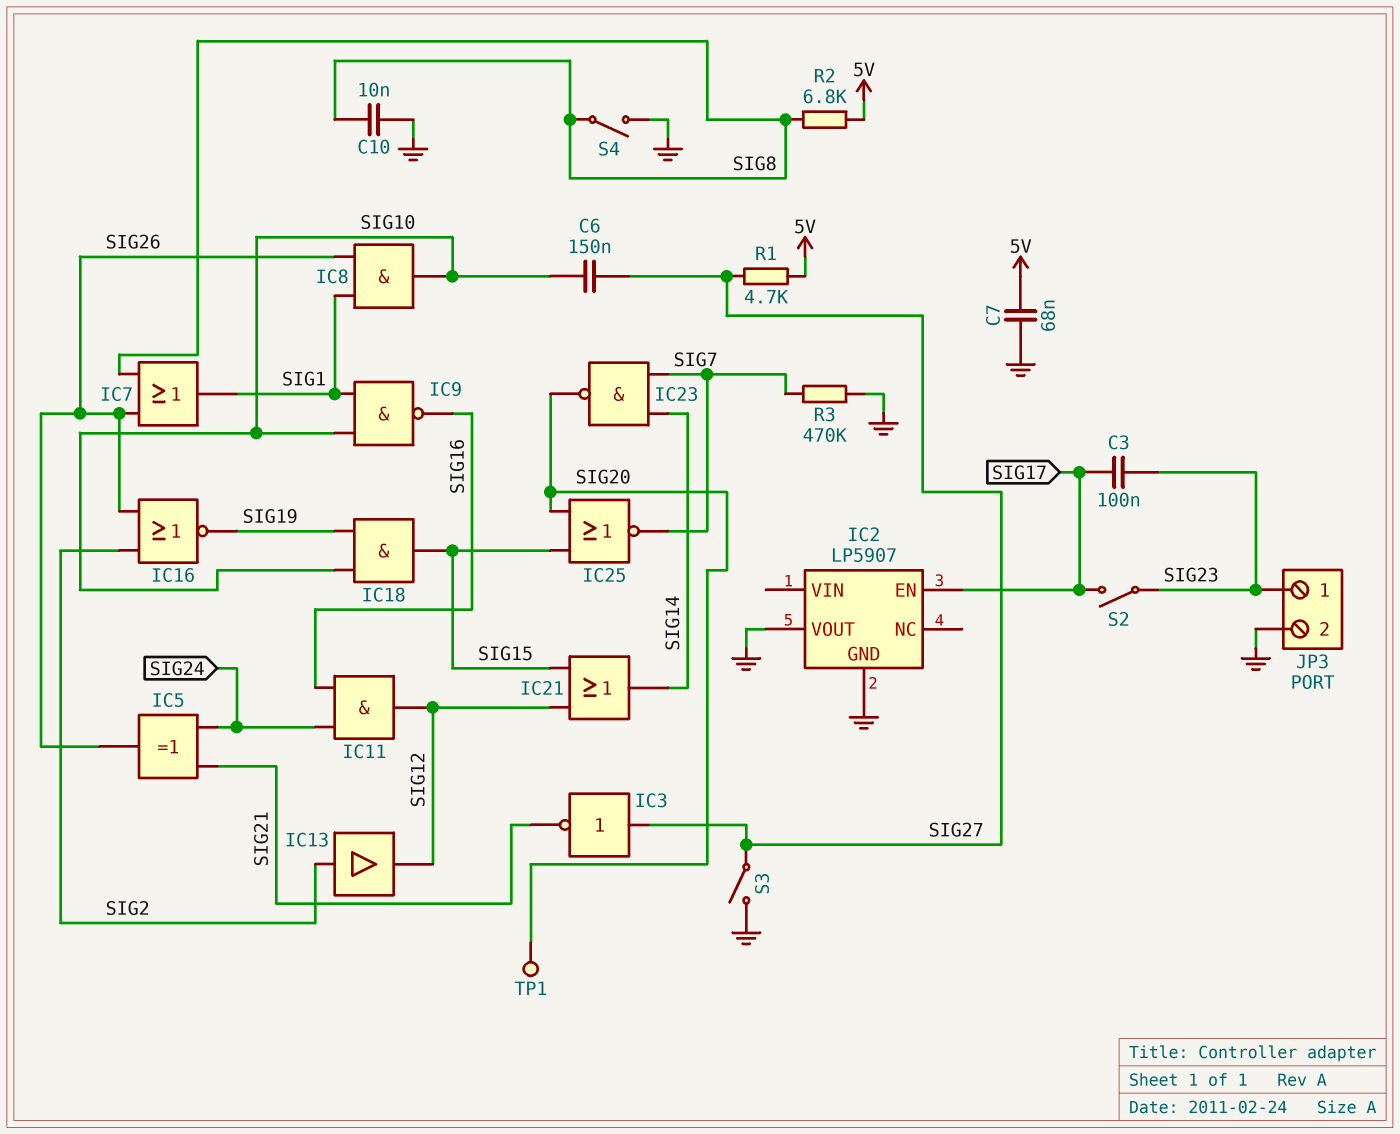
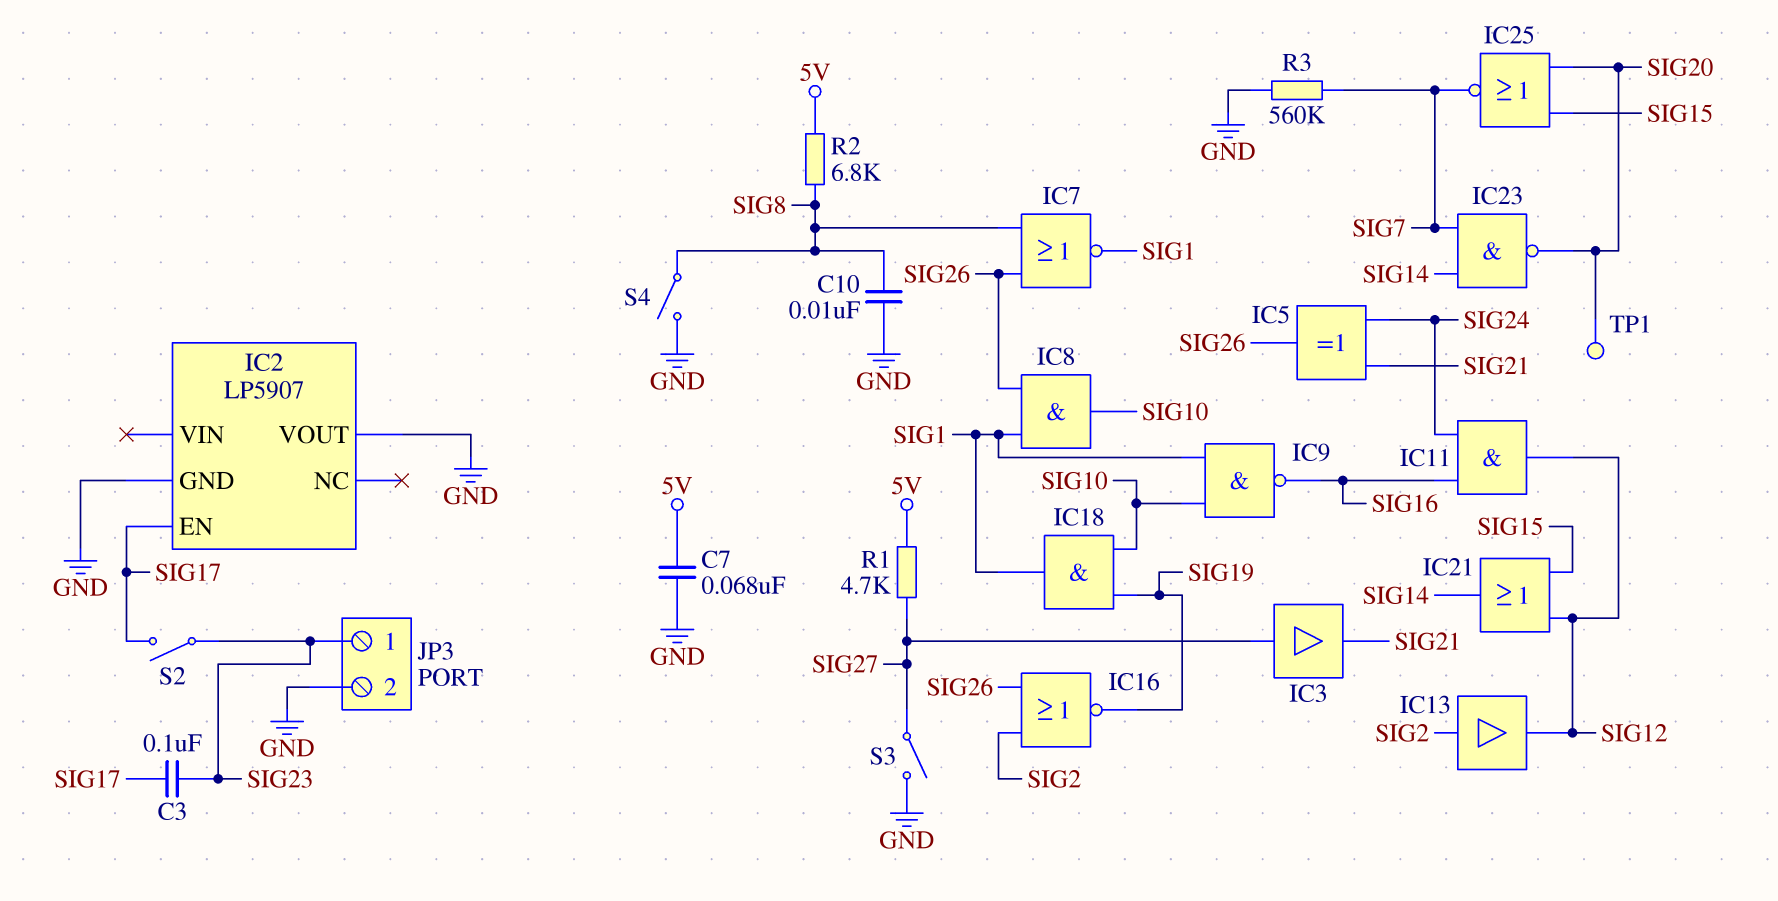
C6: 150nF (SIG10, SIG27) -> none
IC3: NOT (in SIG27, out SIG21) -> buffer (in SIG27, out SIG21)
IC7: OR (in SIG8, in SIG26, out SIG1) -> NOR (in SIG8, in SIG26, out SIG1)
IC18: AND (in SIG10, in SIG19, out SIG15) -> AND (in SIG10, in SIG19, out SIG1)
R3: 470k (GND, SIG7) -> 560k (GND, SIG7)

